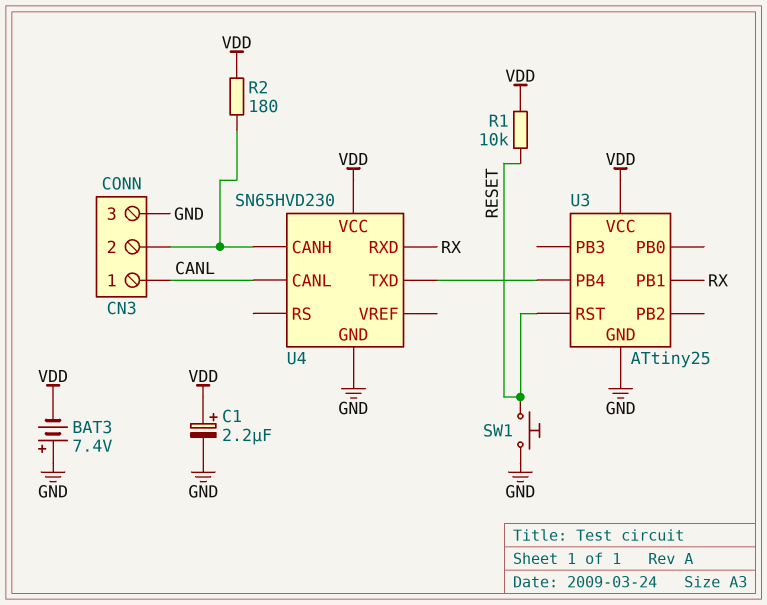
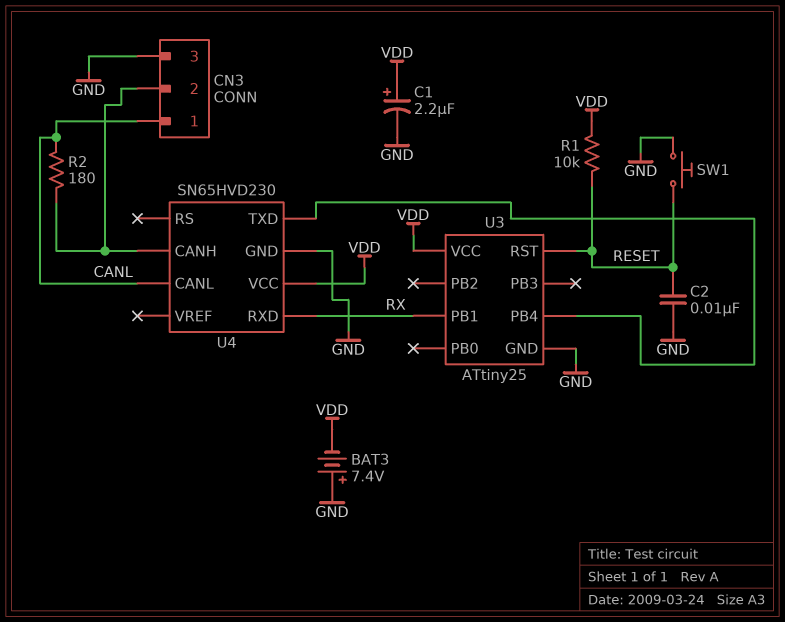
C2: none -> 10nF (GND, RESET)
R2: 180 (CN3/2, VDD) -> 180 (CANL, CN3/2)

